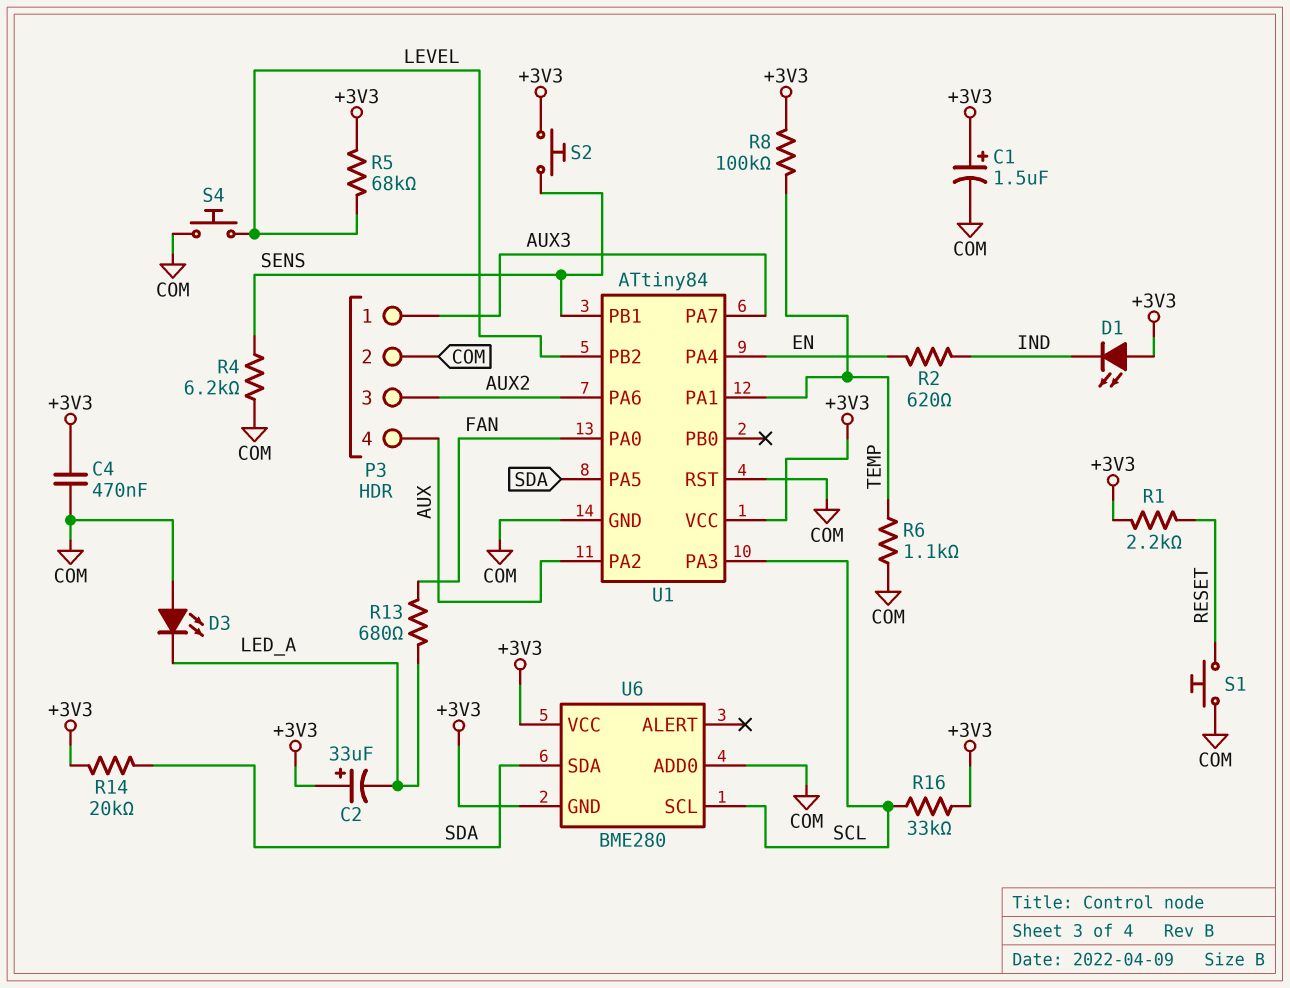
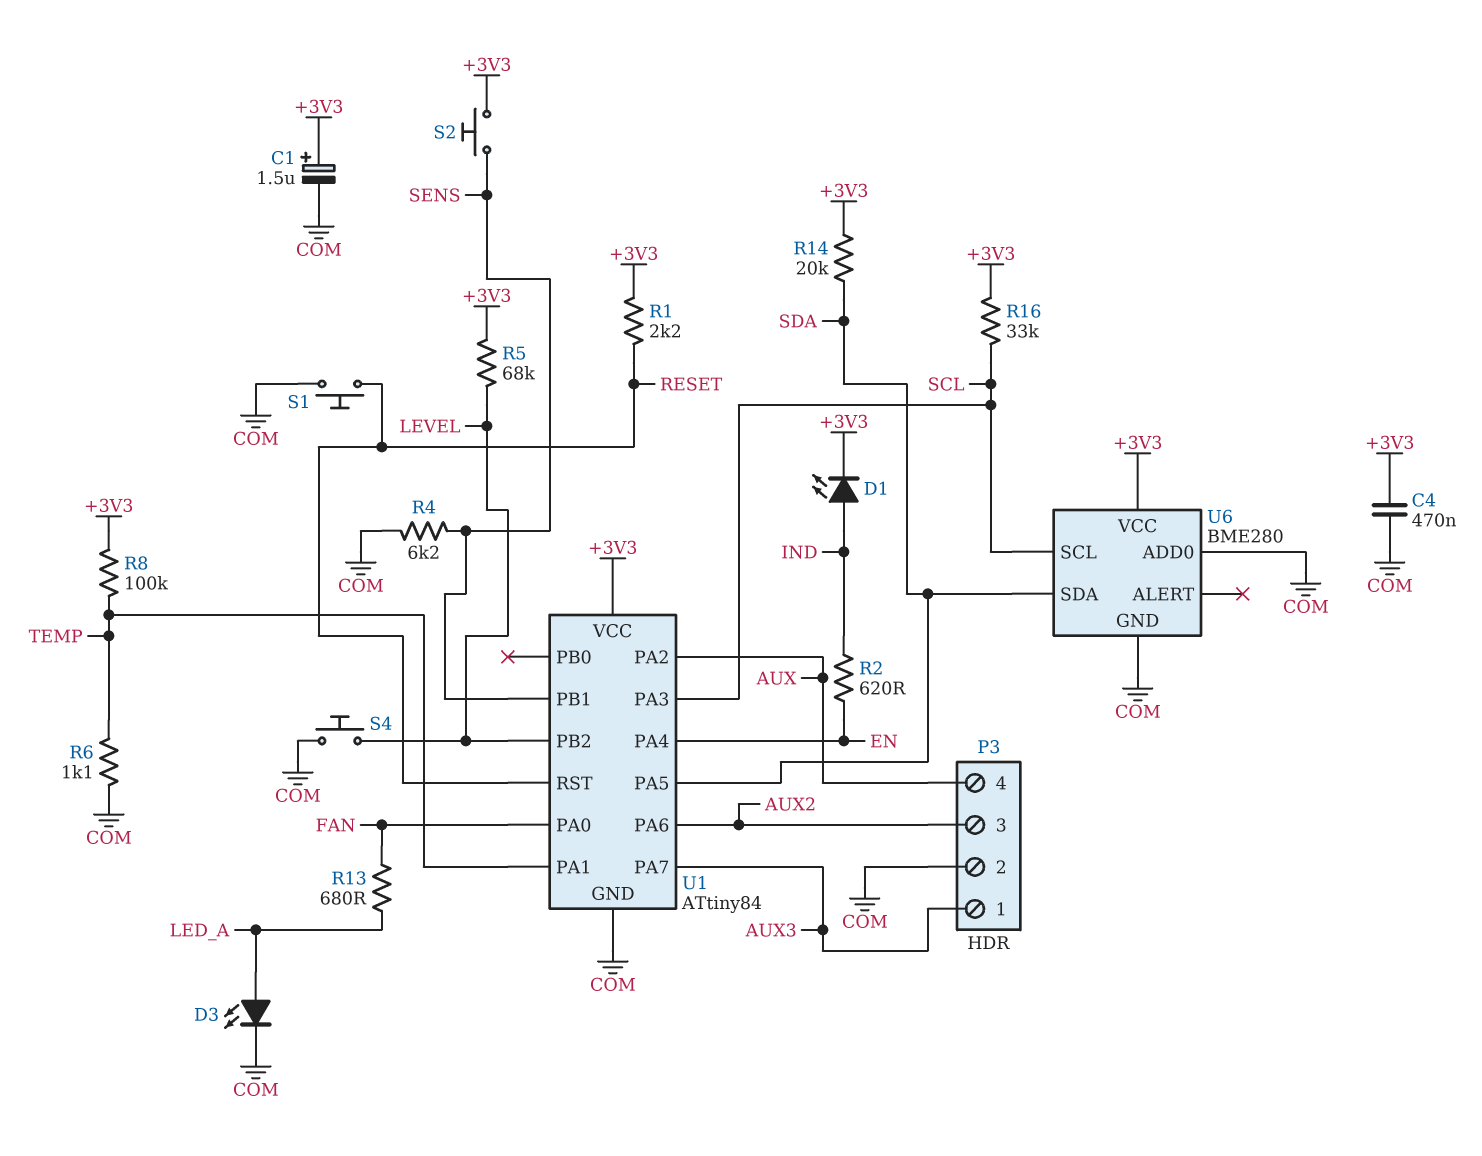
C2: 33uF (plus +3V3, minus LED_A) -> none
D1: LED (A +3V3, K IND) -> LED (A IND, K +3V3)
D3: LED (A COM, K LED_A) -> LED (A LED_A, K COM)
U1 pin RST: COM -> RESET
U6 pin GND: +3V3 -> COM

